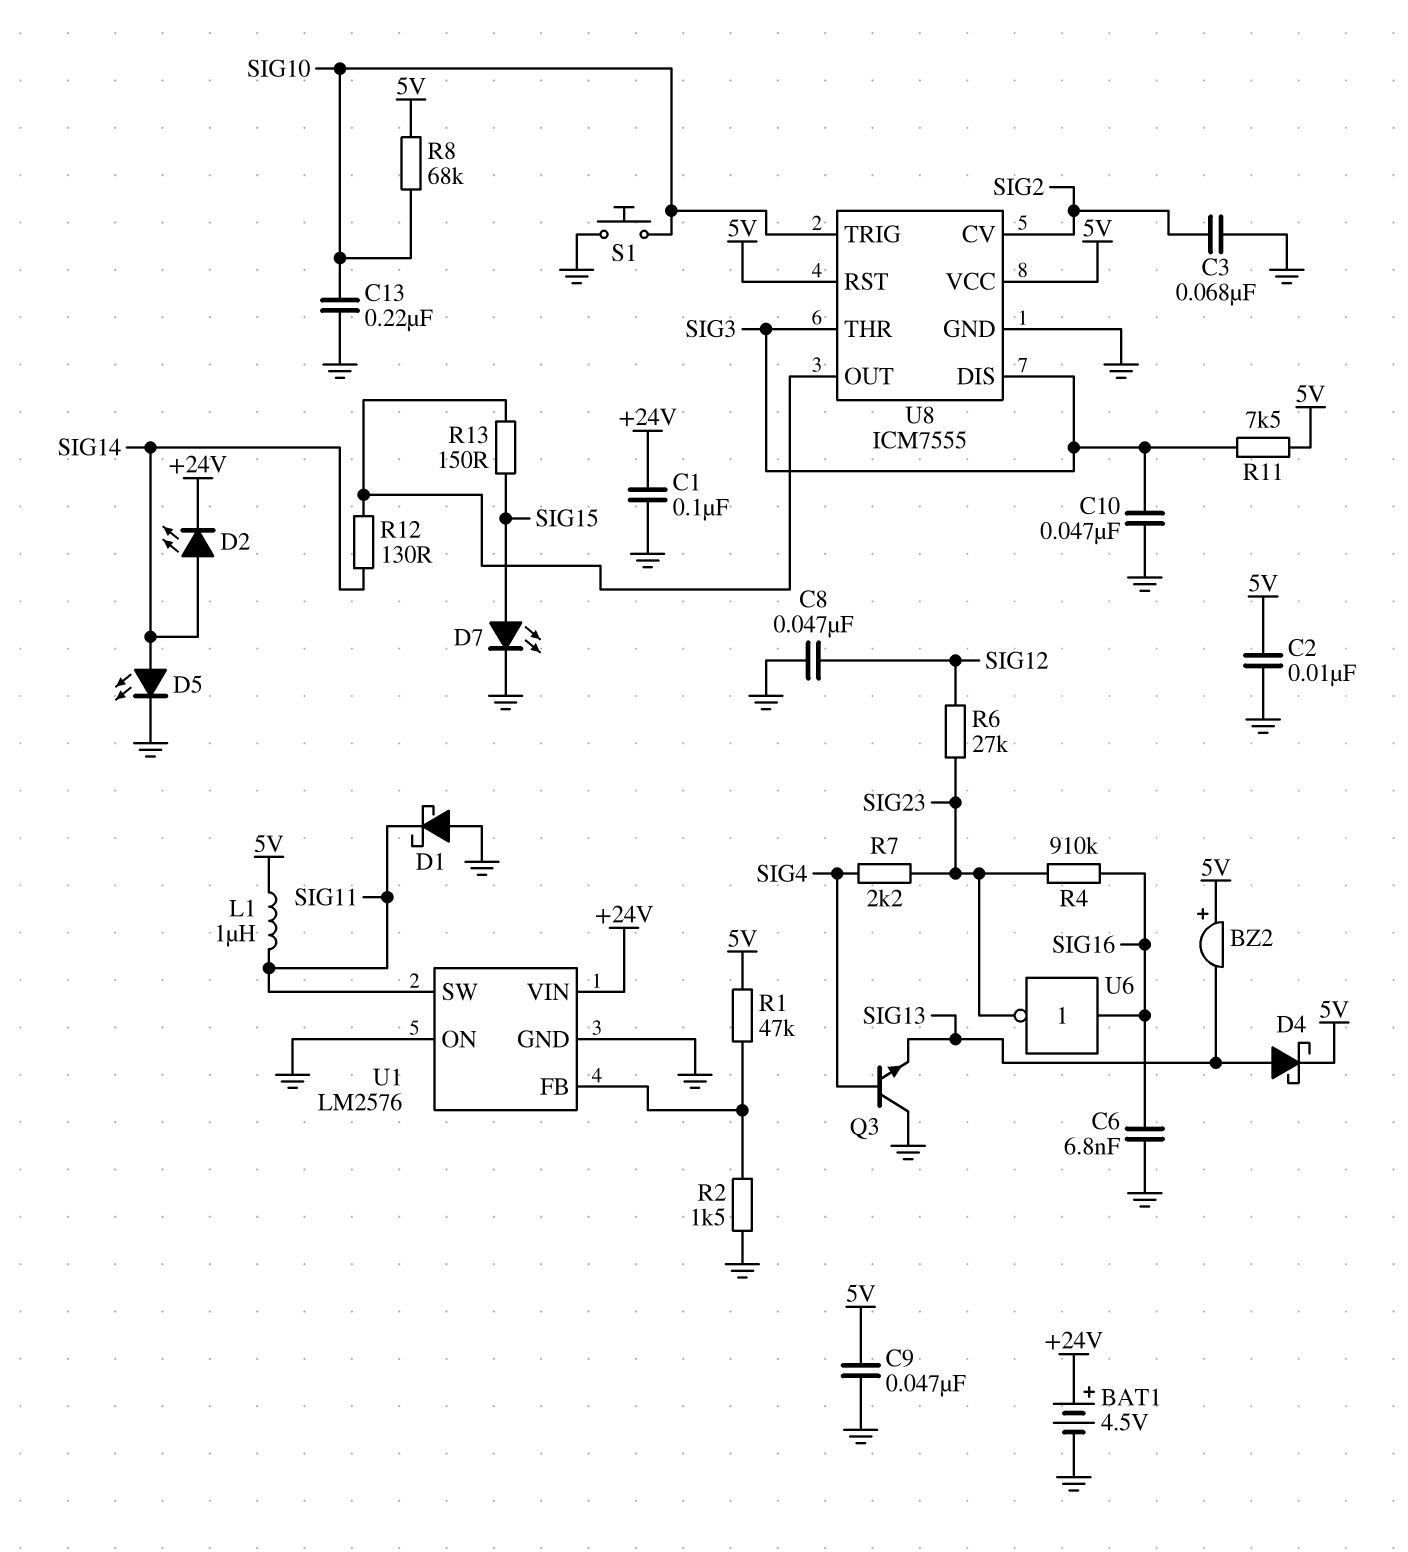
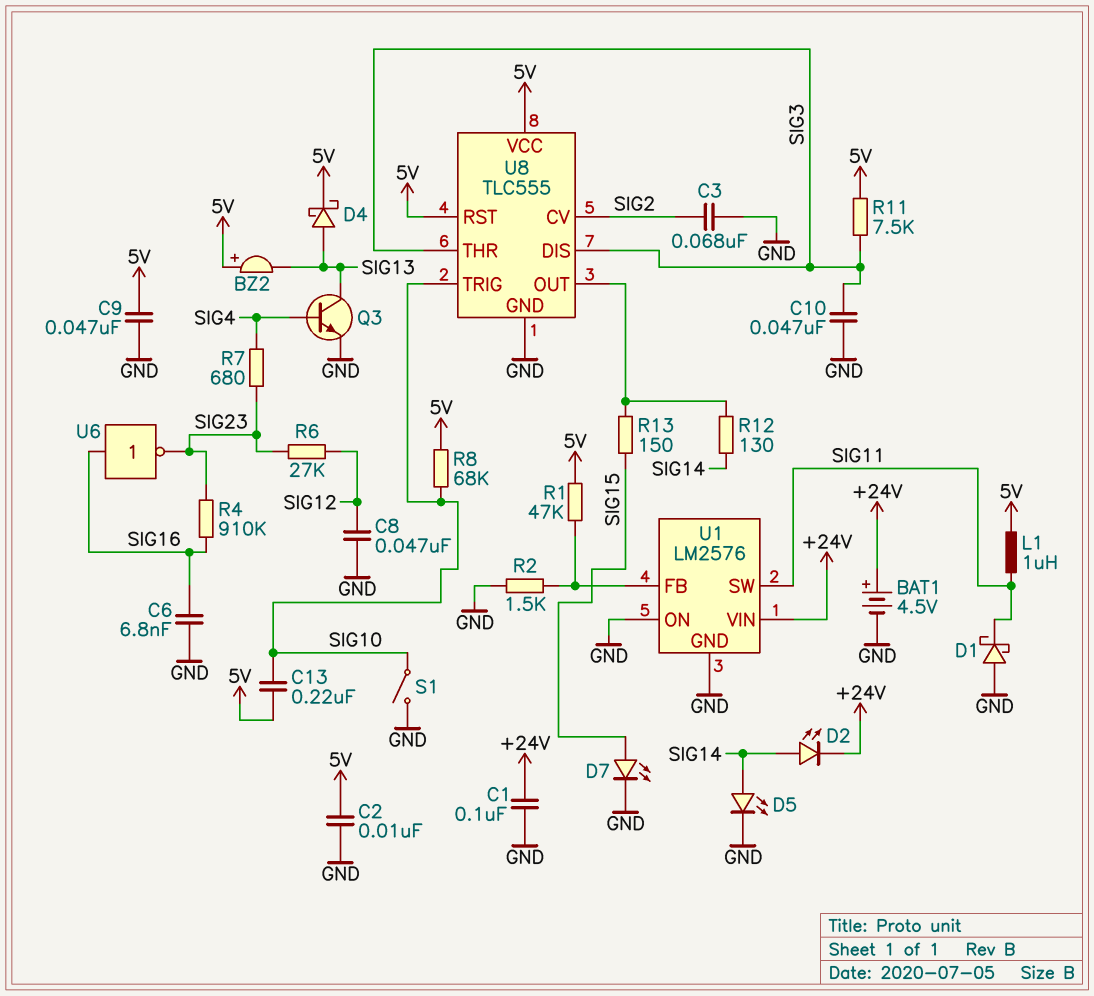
C13: 220nF (GND, SIG10) -> 220nF (5V, SIG10)
Q3: NPN (B SIG4, C GND, E SIG13) -> NPN (B SIG4, C SIG13, E GND)
R7: 2.2k (SIG4, SIG23) -> 680 (SIG4, SIG23)
S1: button (GND, SIG10) -> switch (GND, SIG10)
U8: ICM7555 -> TLC555

